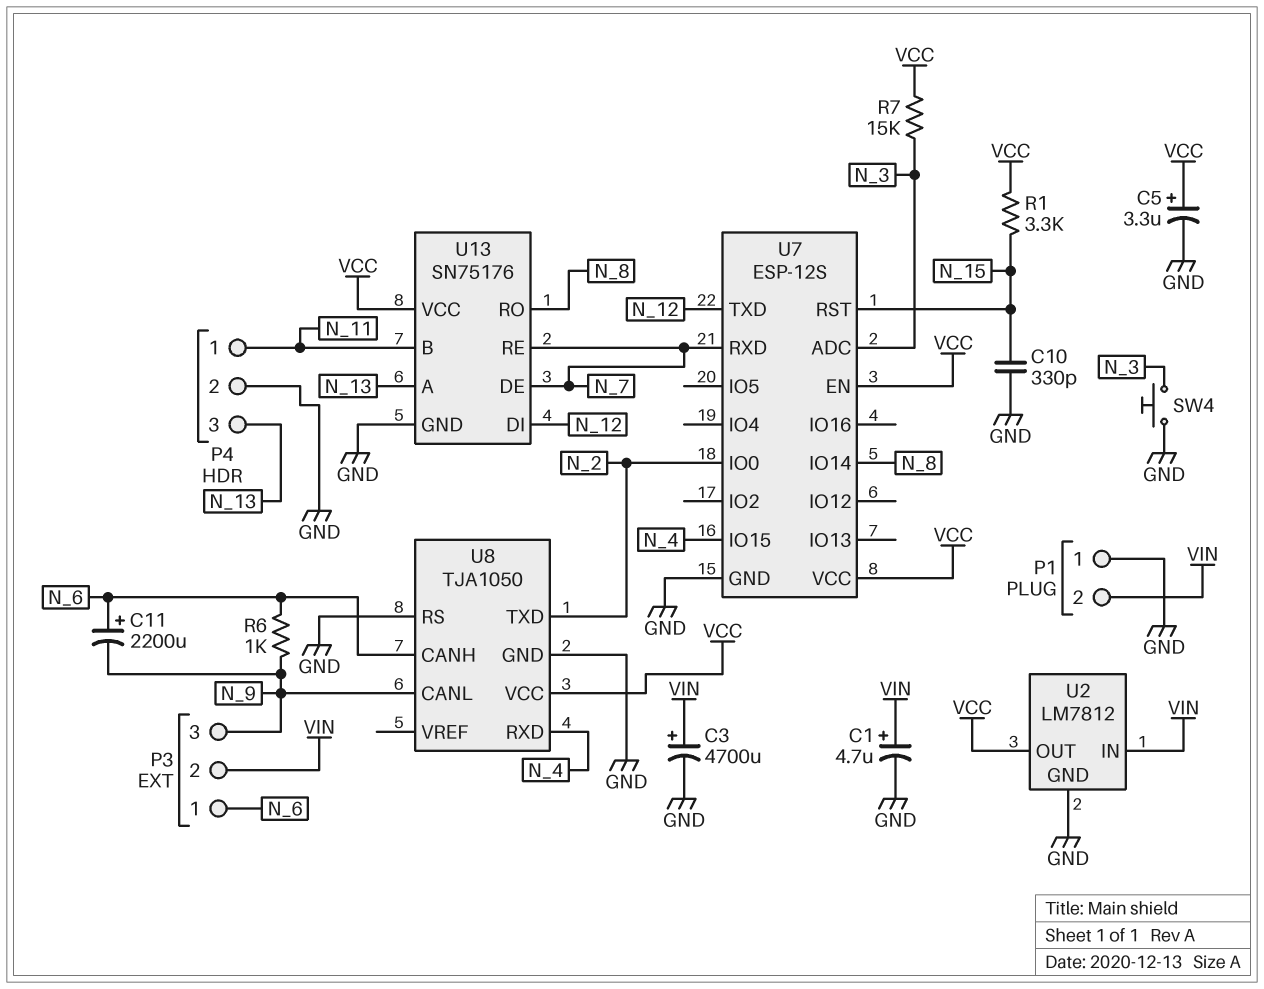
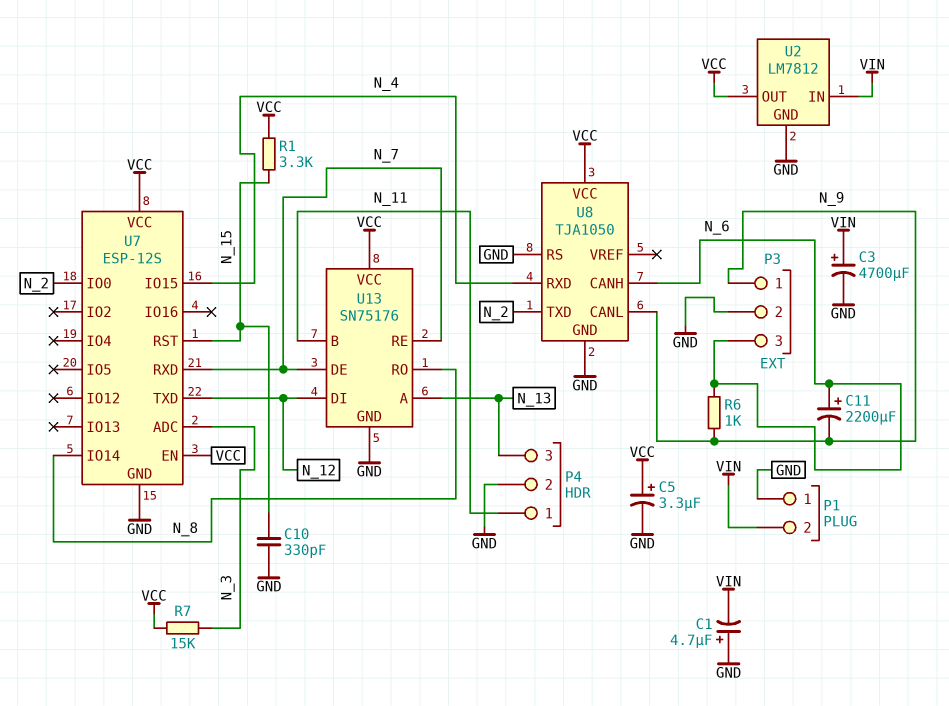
C1: 4.7uF (plus VIN, minus GND) -> 4.7uF (plus GND, minus VIN)
P3 pin 1: N_6 -> N_9
P3 pin 2: VIN -> GND
P3 pin 3: N_9 -> N_6
SW4: button (GND, N_3) -> none

